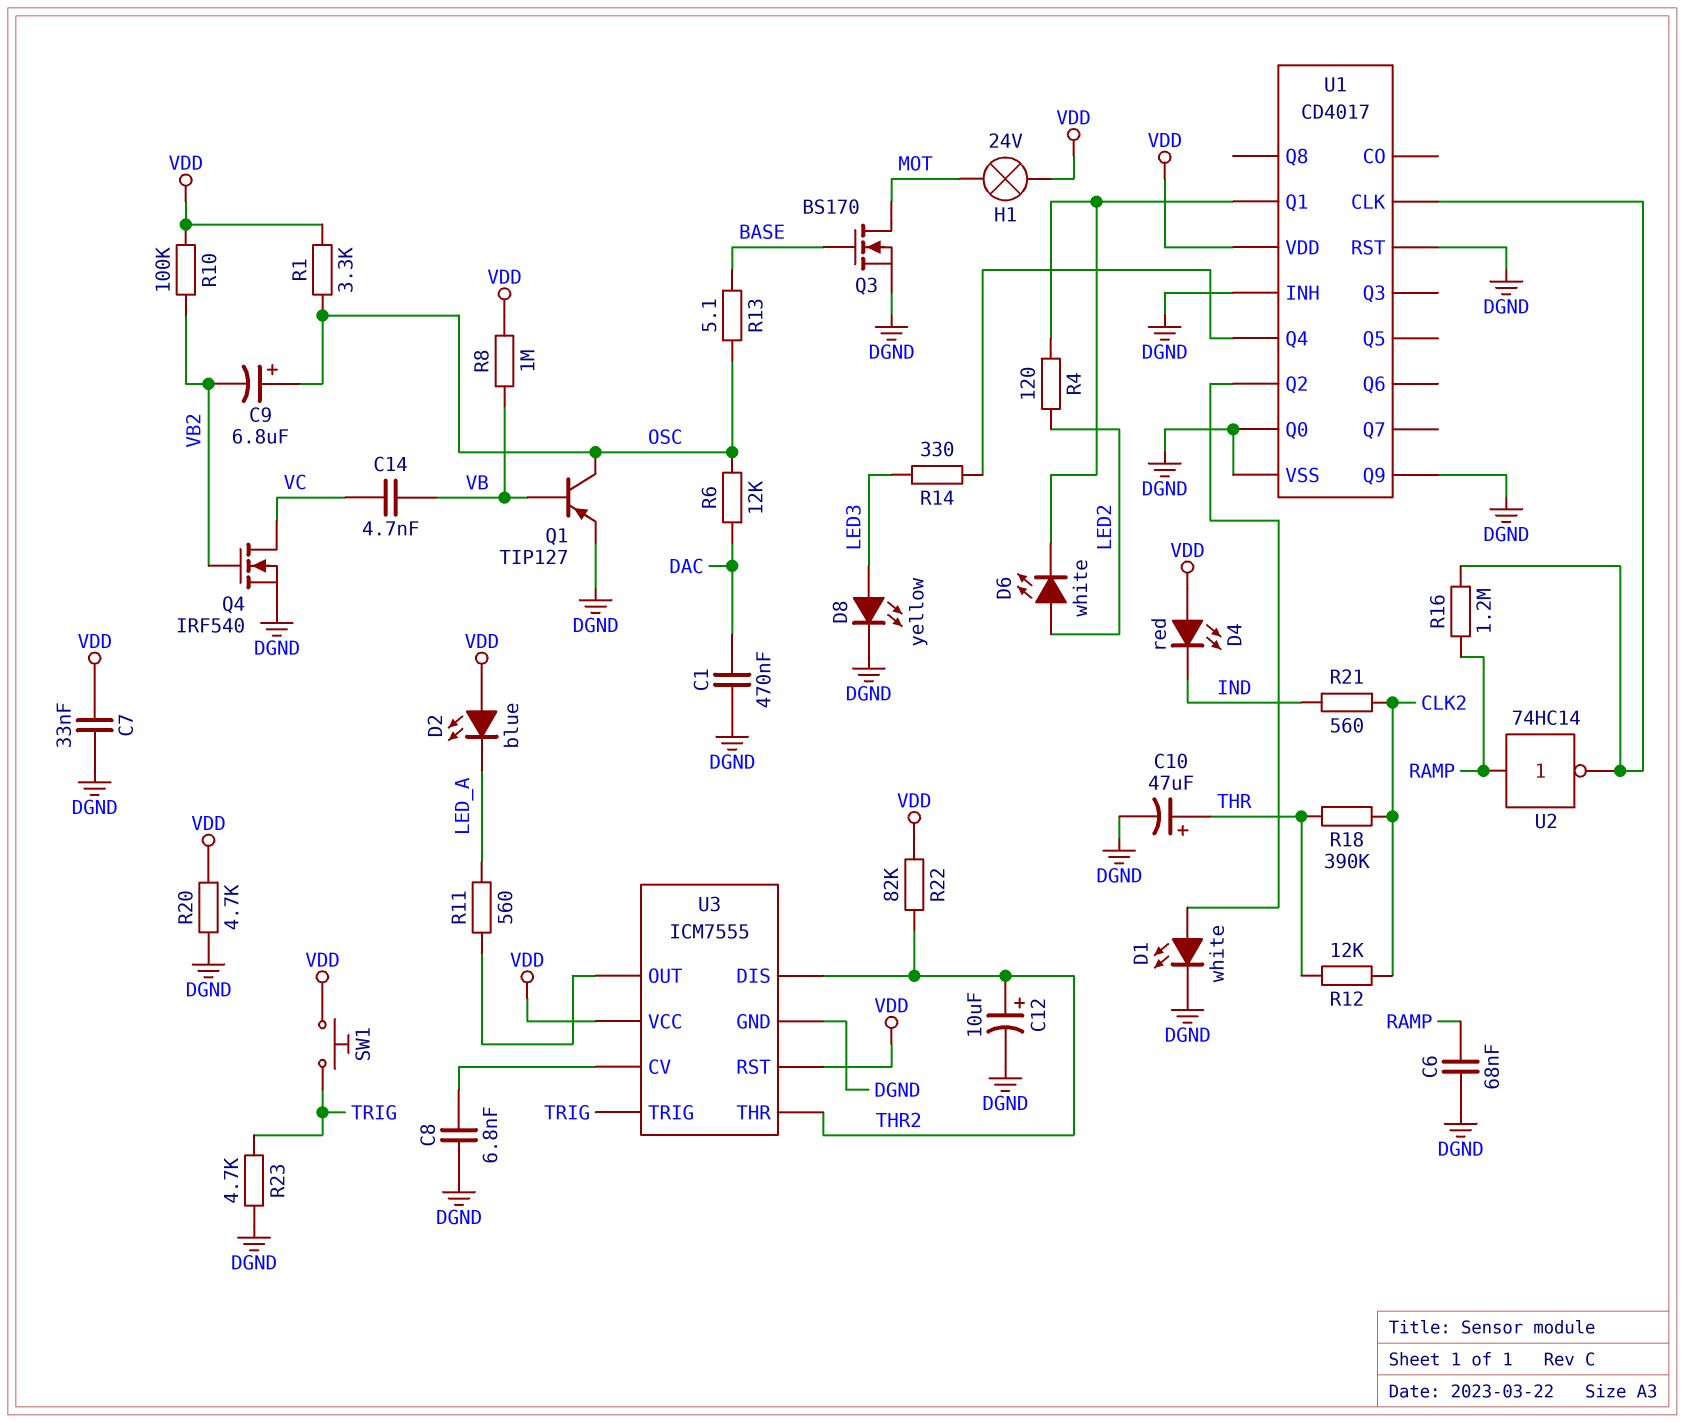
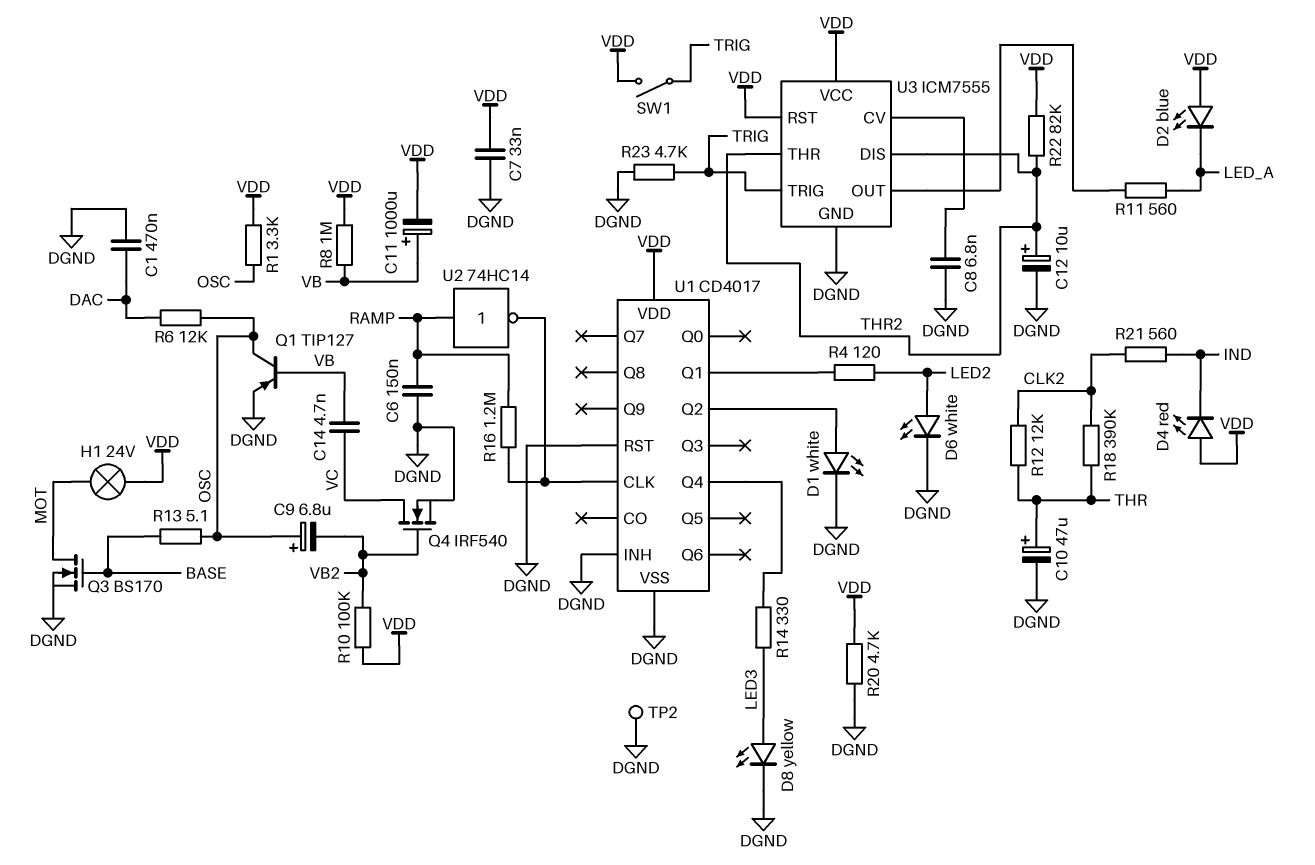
C6: 68nF (DGND, RAMP) -> 150nF (DGND, RAMP)
C11: none -> 1000uF (plus VB, minus VDD)
D6: LED white (A LED2, K U1/Q1) -> LED white (A LED2, K DGND)
SW1: button (TRIG, VDD) -> switch (TRIG, VDD)
TP2: none -> test point (DGND)
U1 pin Q0: DGND -> none
U1 pin Q9: DGND -> none

